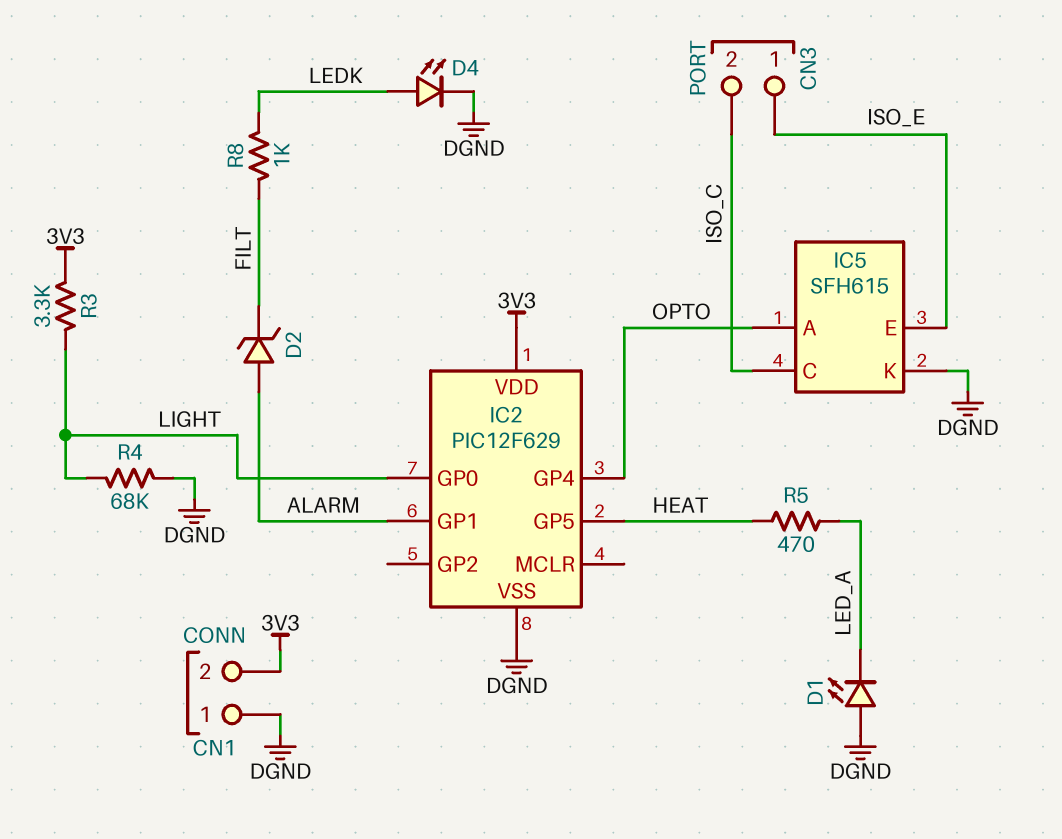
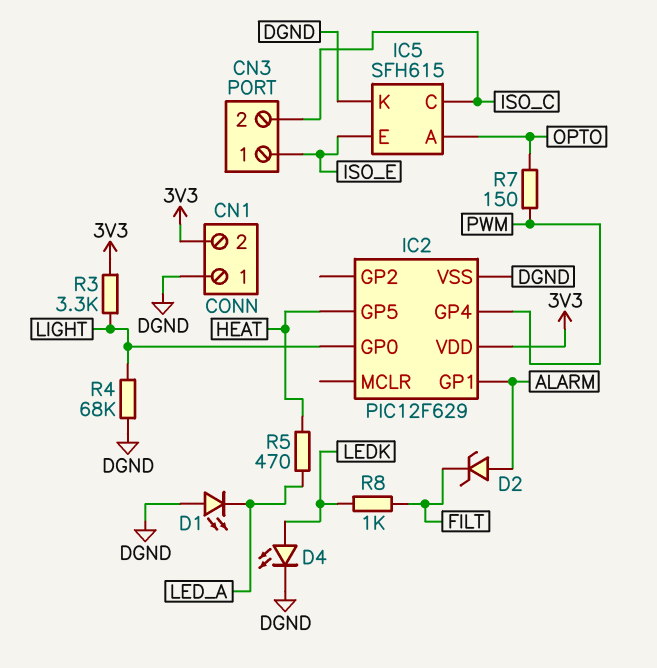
IC2 pin GP4: OPTO -> PWM
R7: none -> 150 (OPTO, PWM)

